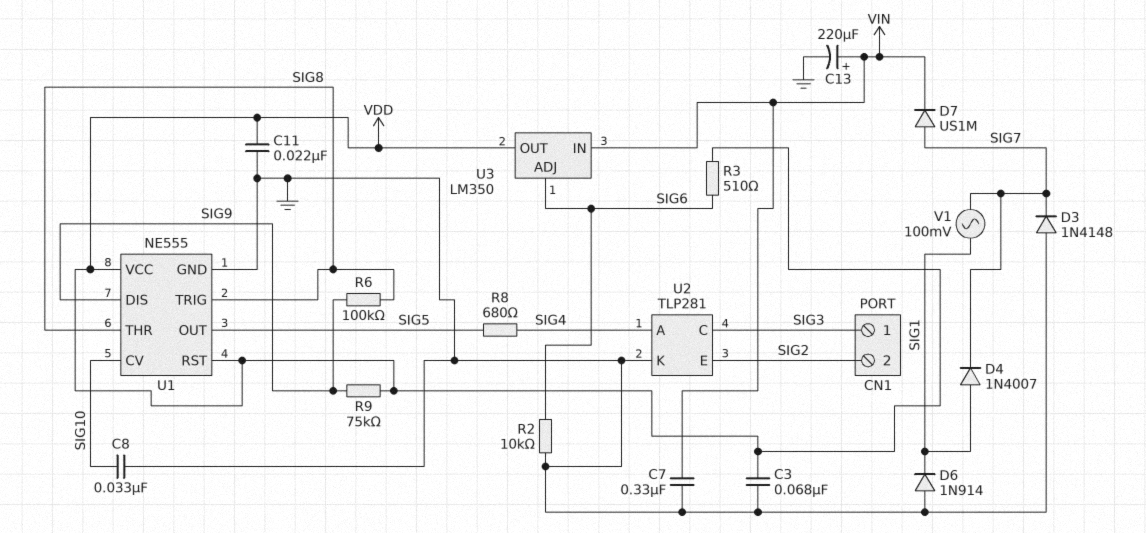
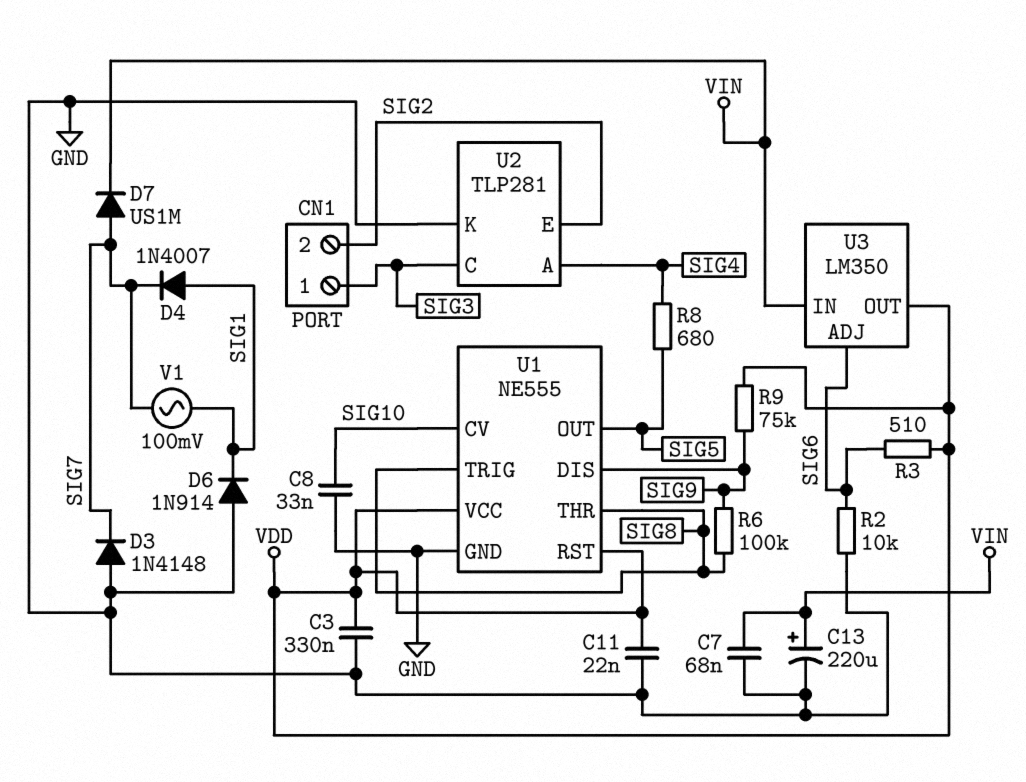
C3: 68nF (GND, VDD) -> 330nF (GND, VDD)
C7: 330nF (GND, VIN) -> 68nF (GND, VIN)

